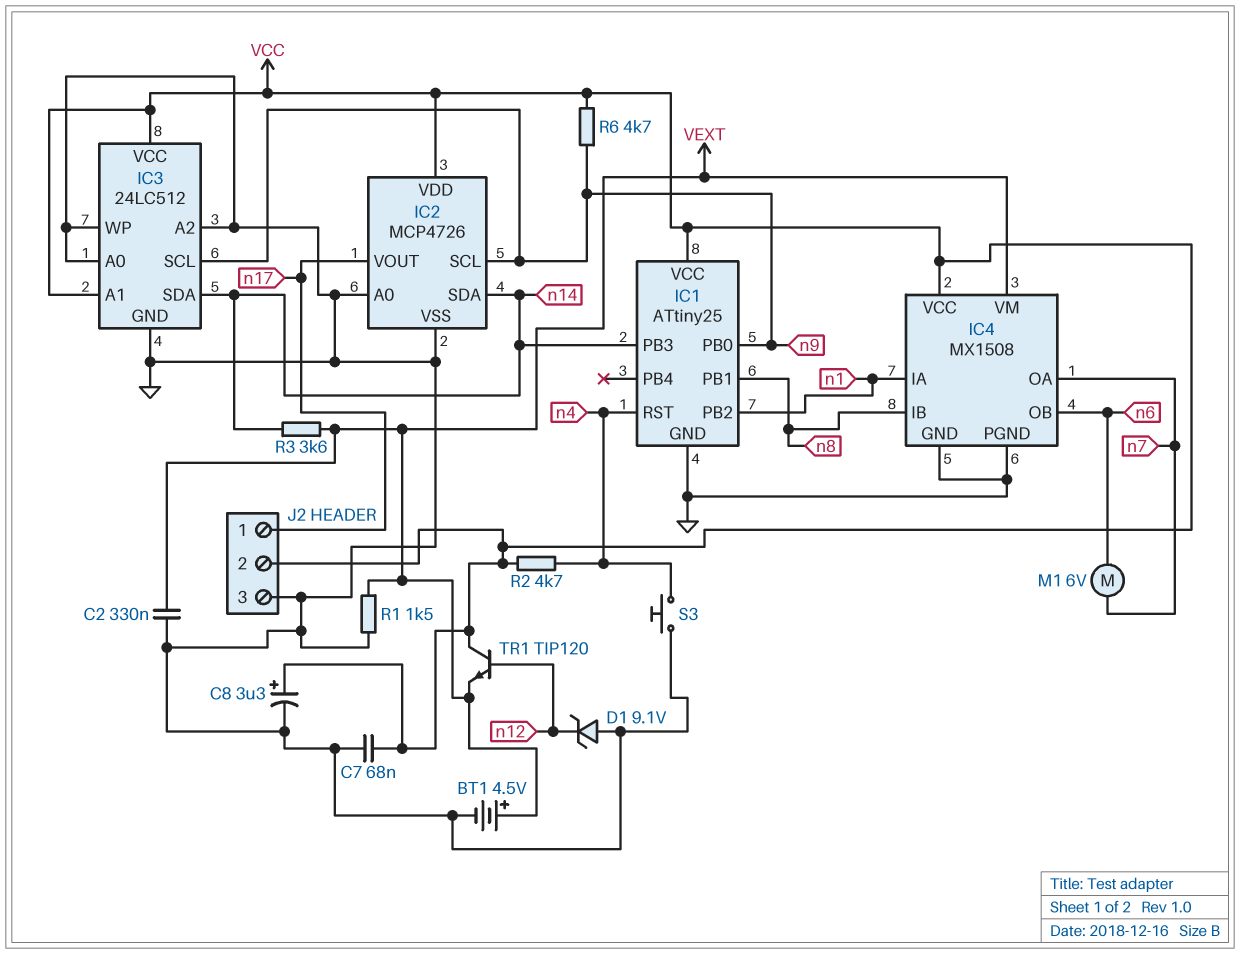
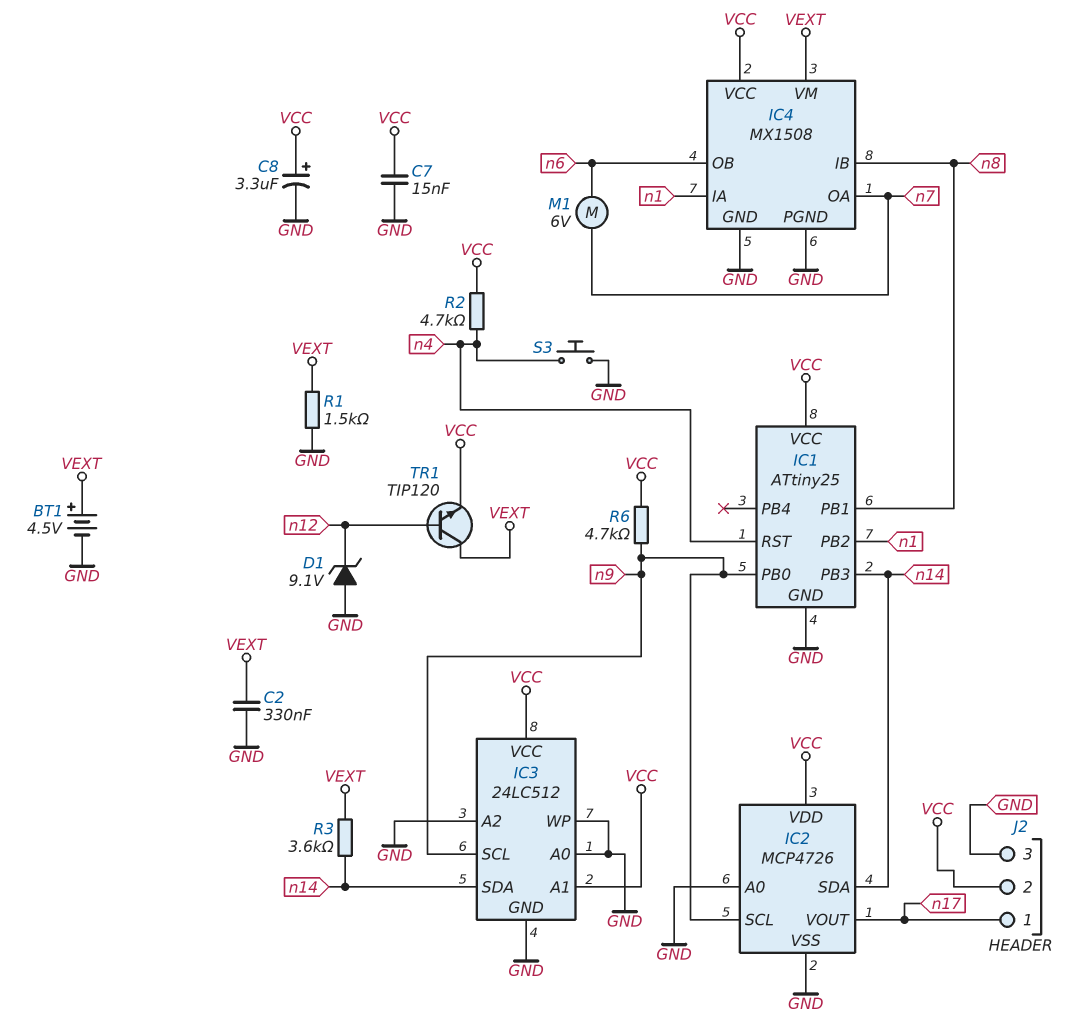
C7: 68nF (GND, VCC) -> 15nF (GND, VCC)
TR1: NPN TIP120 (B n12, C VCC, E VEXT) -> NPN TIP120 (B n12, C VEXT, E VCC)

